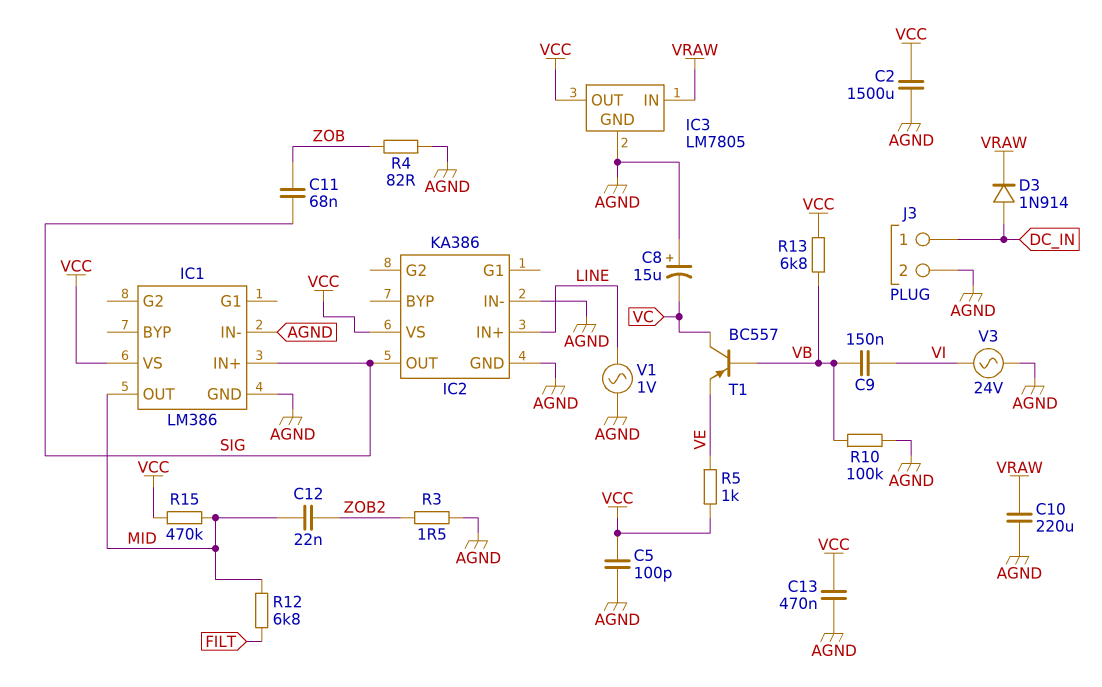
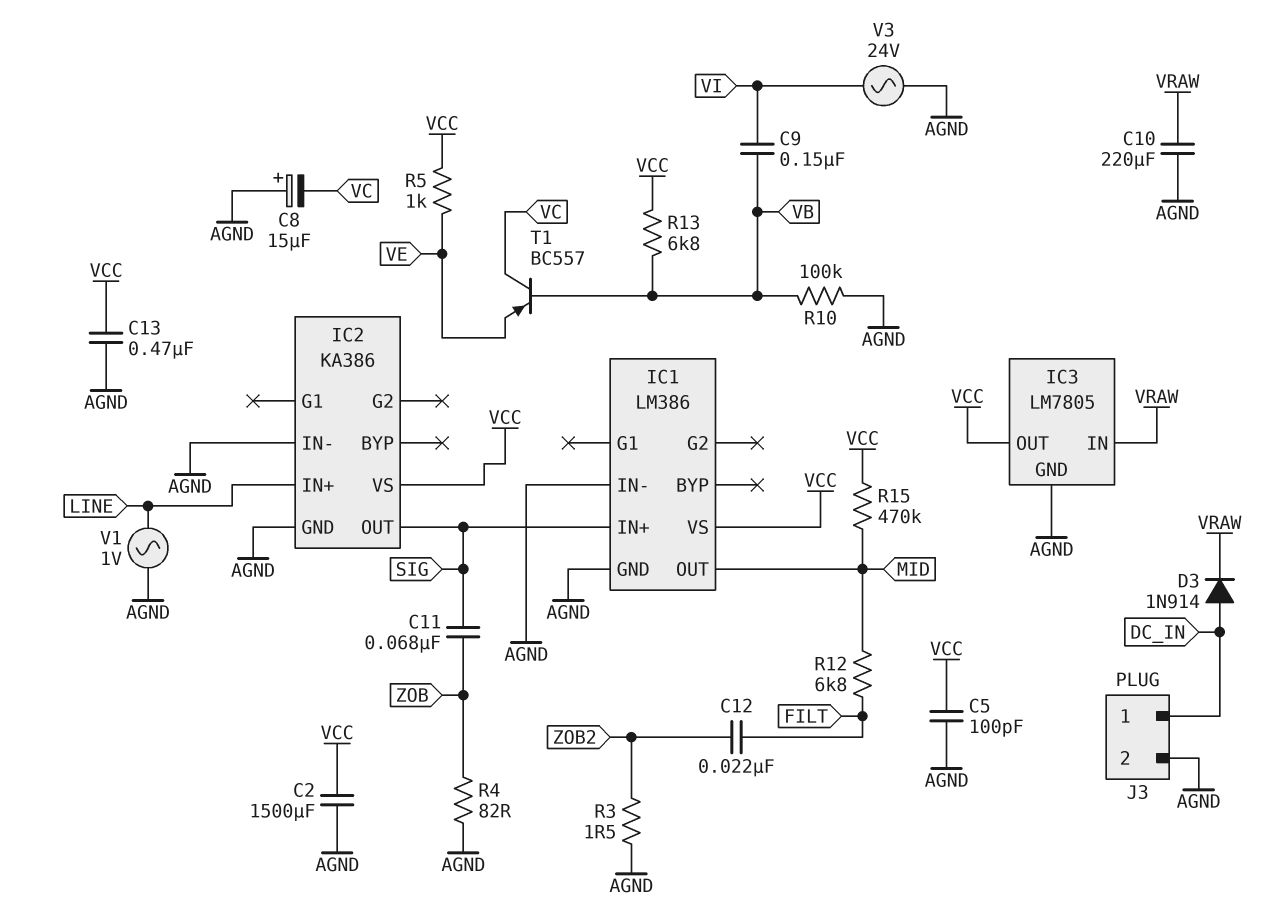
C12: 22nF (MID, ZOB2) -> 22nF (FILT, ZOB2)

